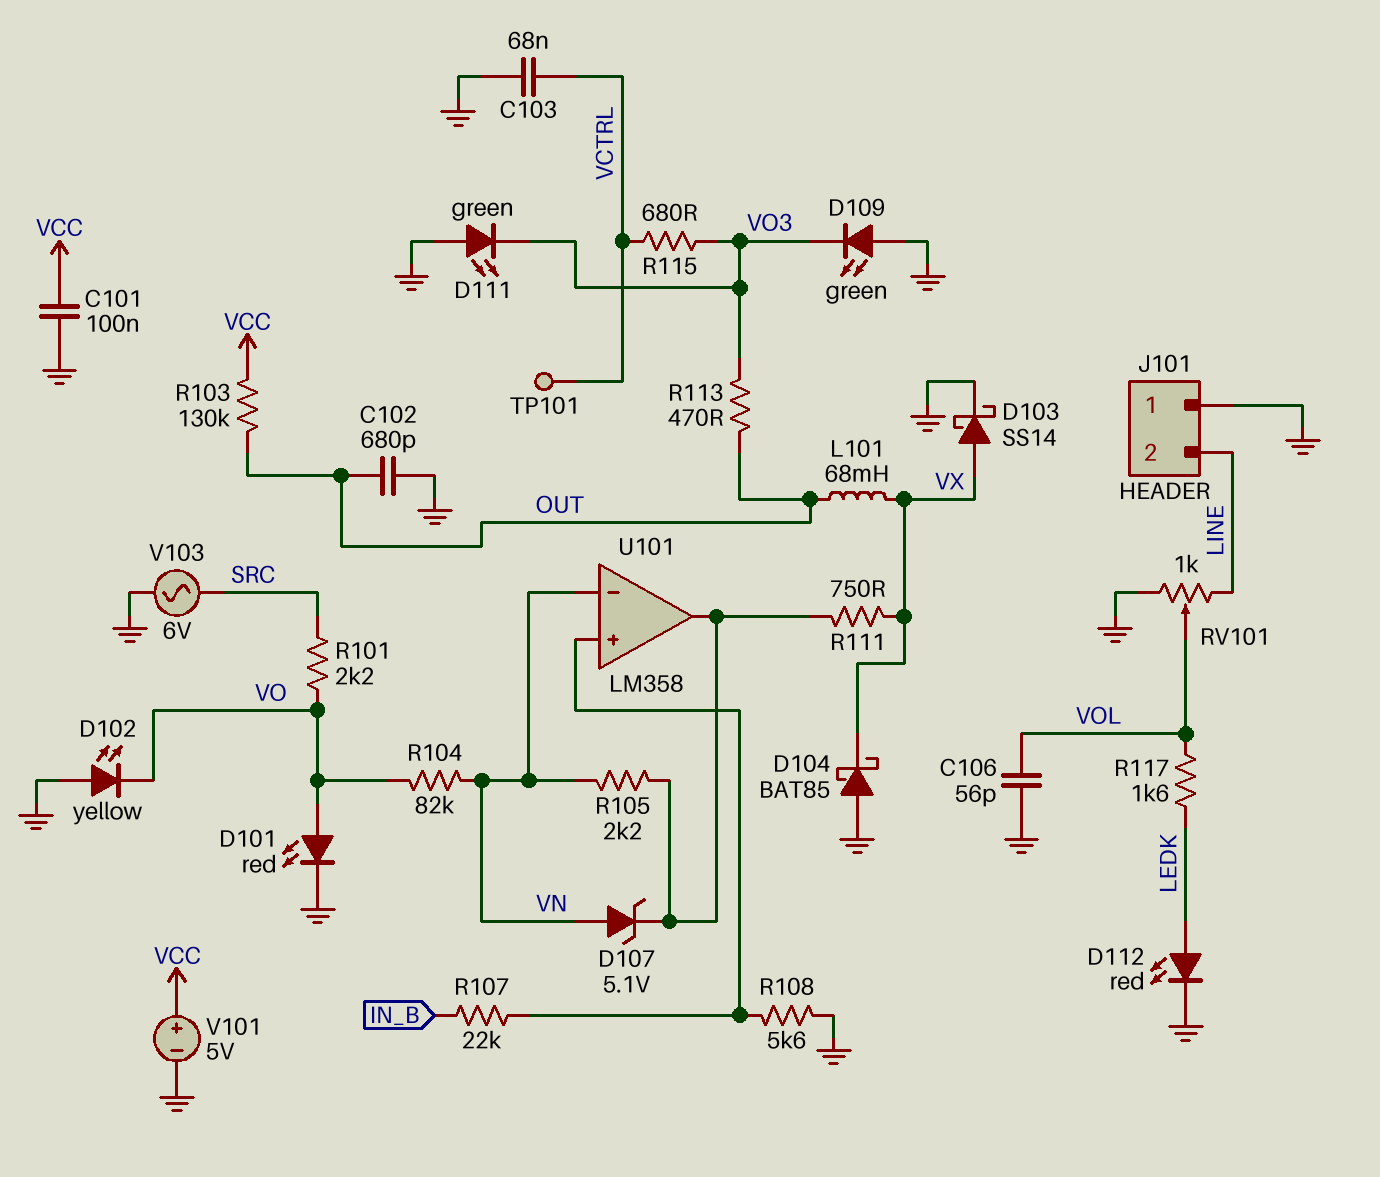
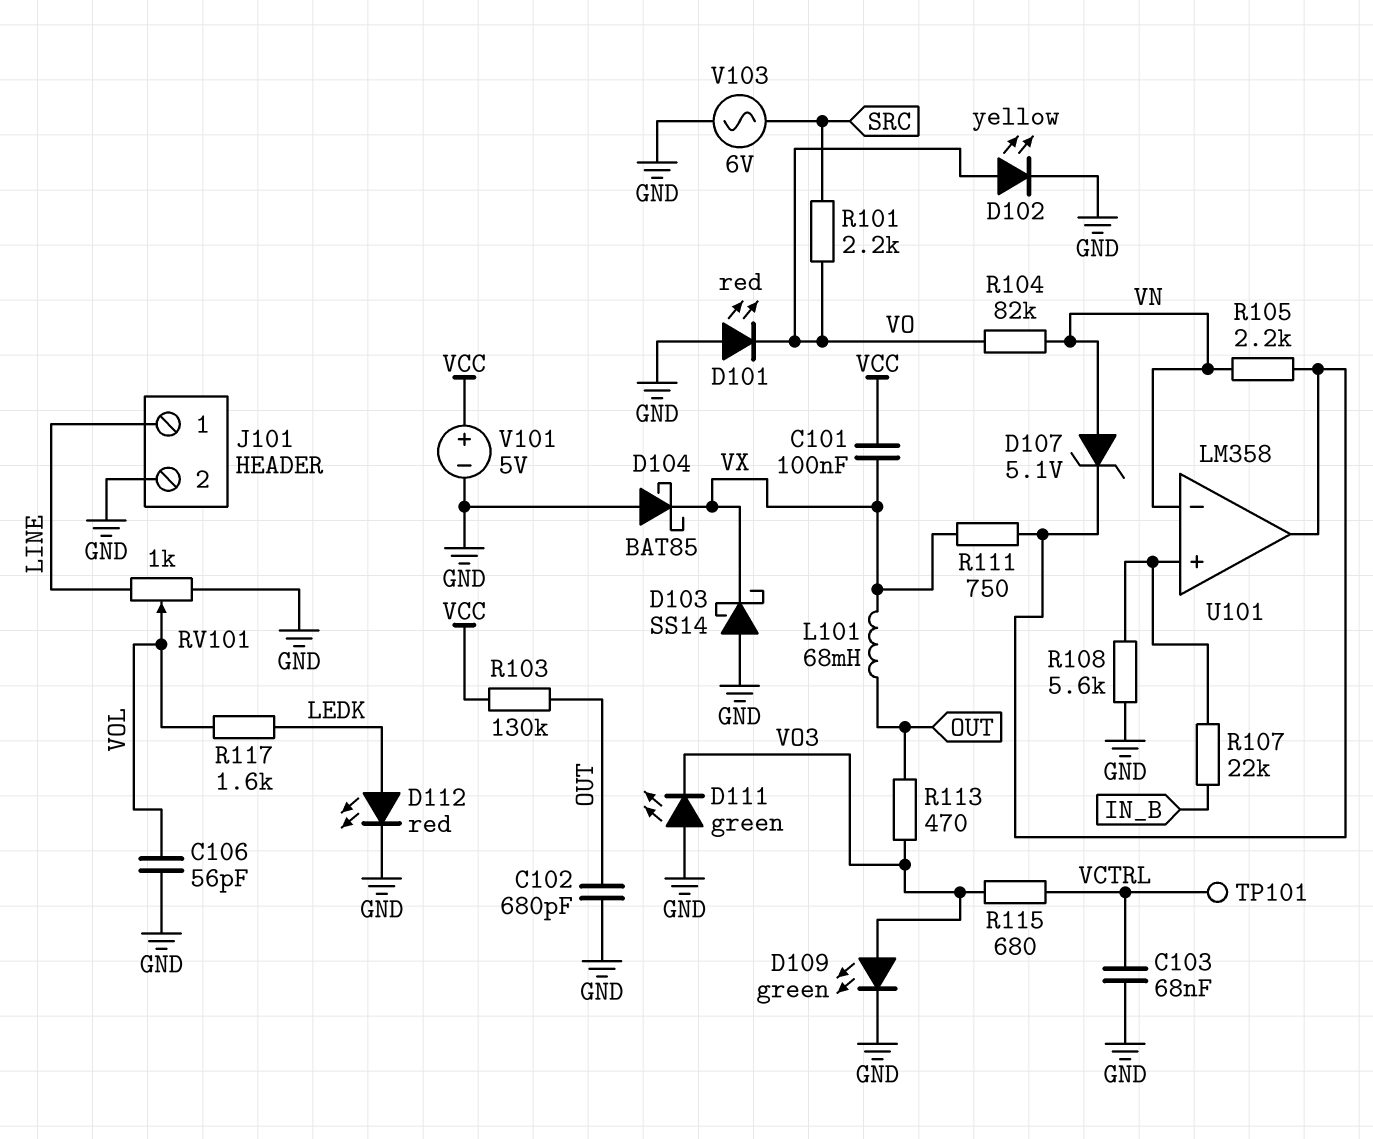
C101: 100nF (GND, VCC) -> 100nF (VCC, VX)
D101: LED red (A VO, K GND) -> LED red (A GND, K VO)
D102: LED yellow (A GND, K VO) -> LED yellow (A VO, K GND)
D103: schottky SS14 (A VX, K GND) -> schottky SS14 (A GND, K VX)
D109: LED green (A GND, K VO3) -> LED green (A VO3, K GND)
J101 pin 1: GND -> LINE
J101 pin 2: LINE -> GND

